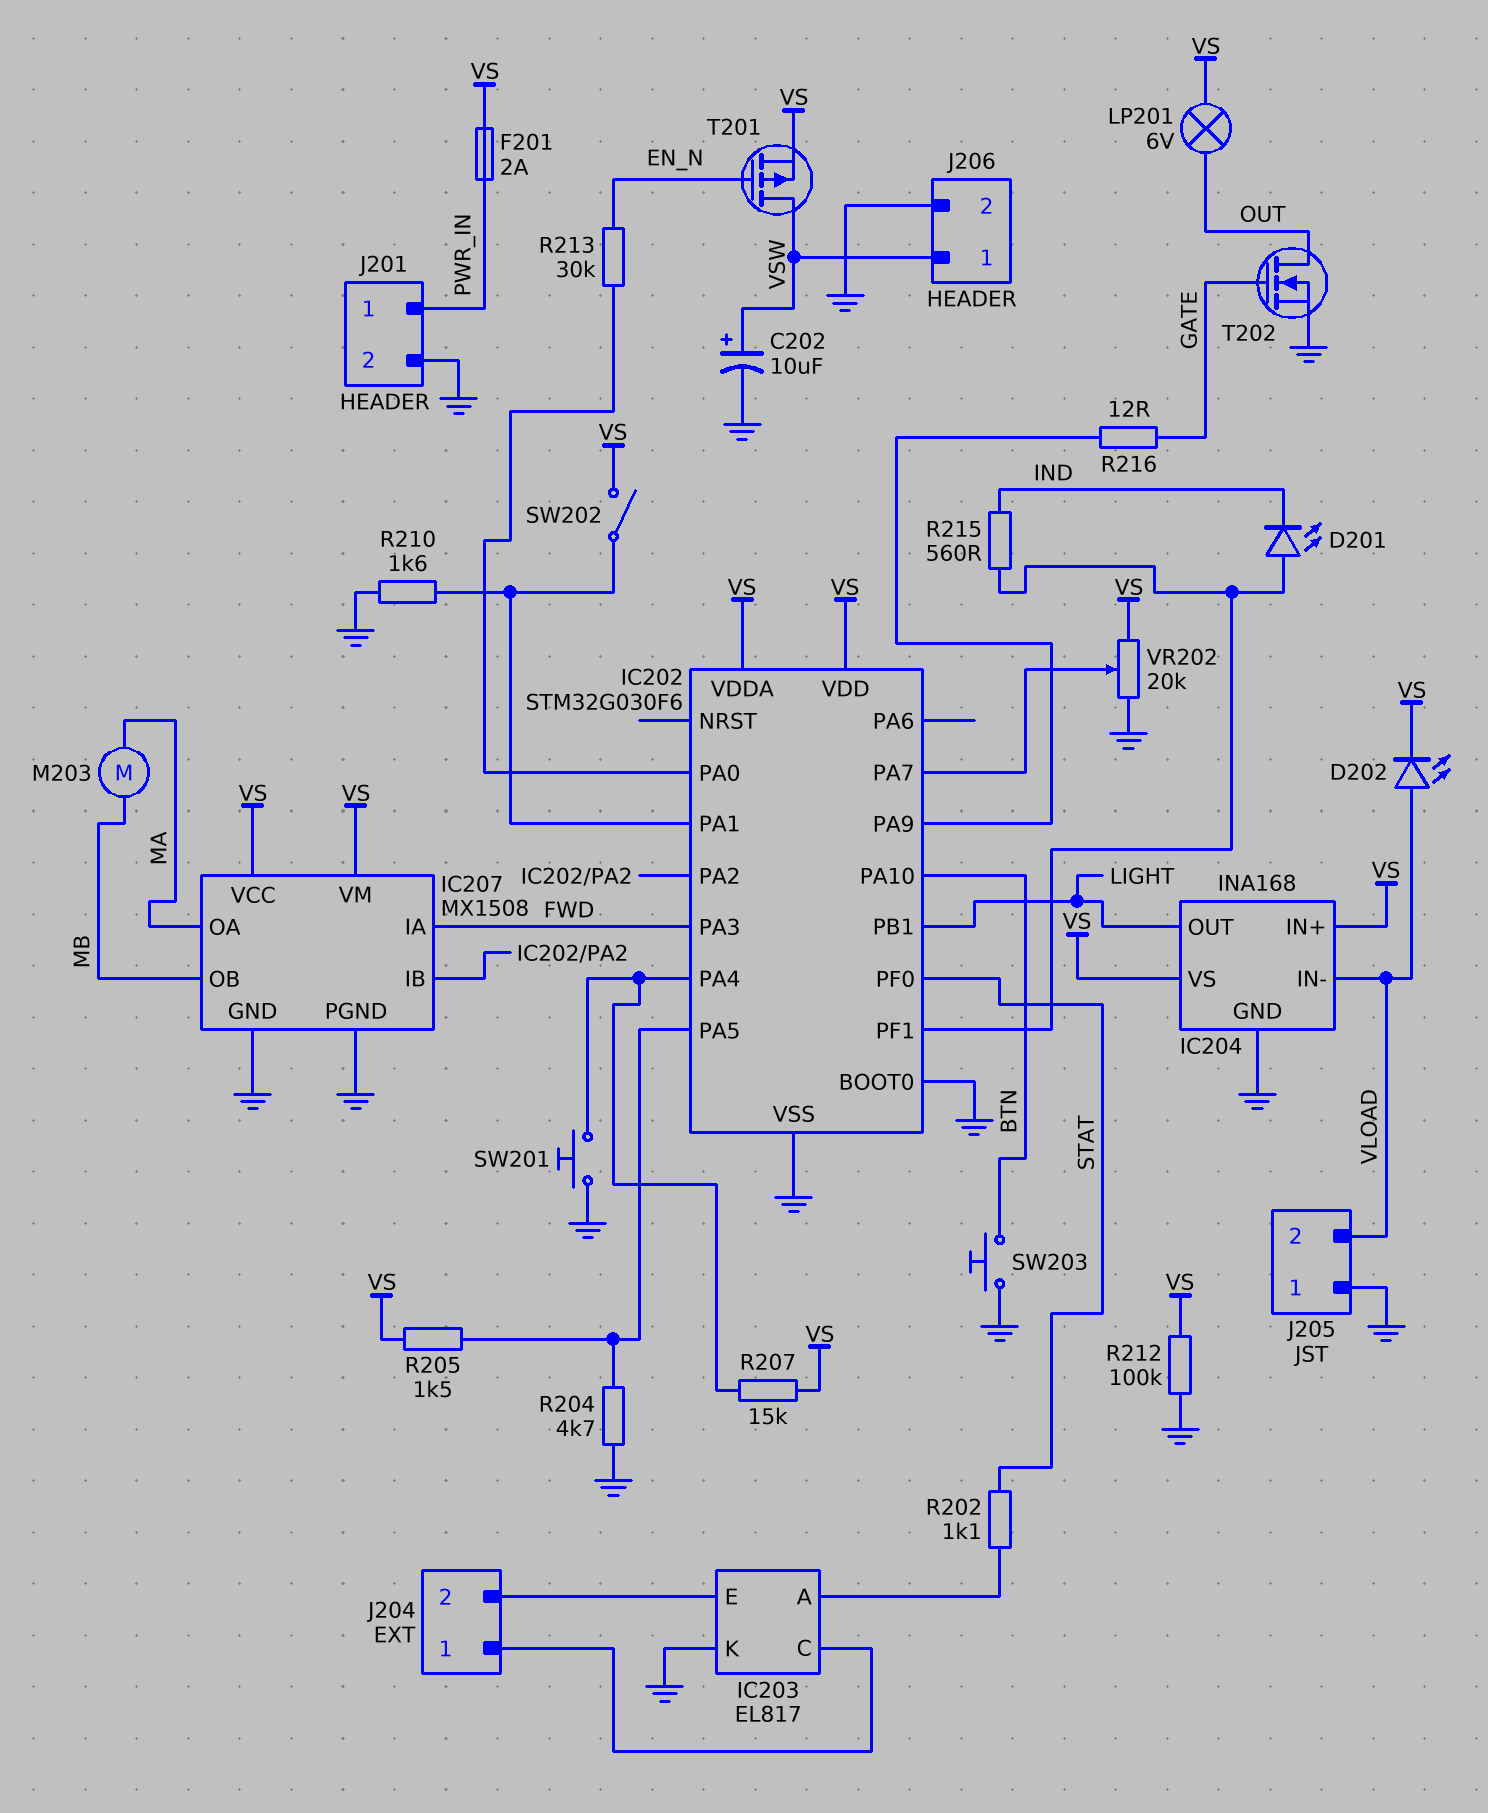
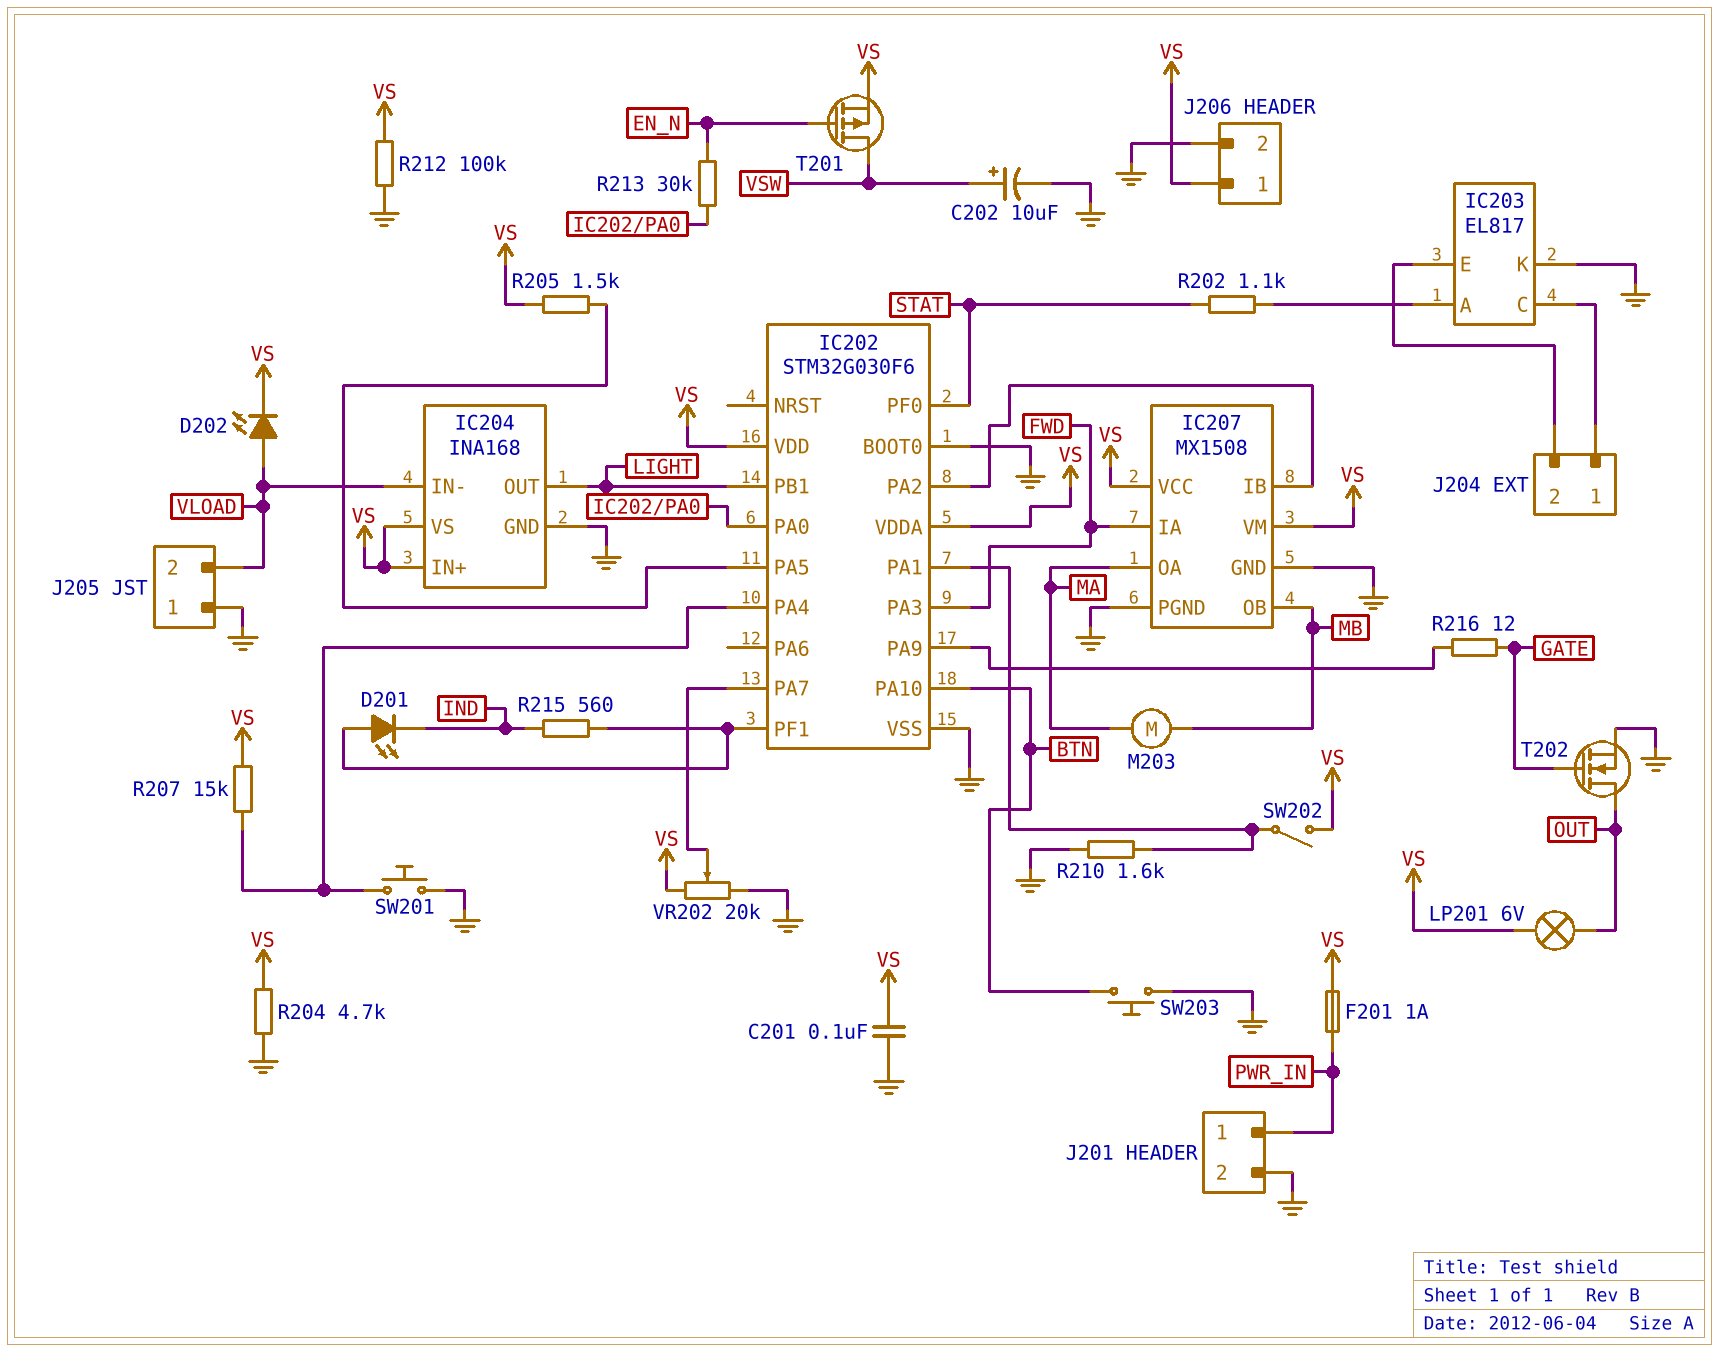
C201: none -> 100nF (GND, VS)
F201: 2A (PWR_IN, VS) -> 1A (PWR_IN, VS)
J206 pin 1: VSW -> VS
R204: 4.7k (GND, IC202/PA5) -> 4.7k (GND, VS)

